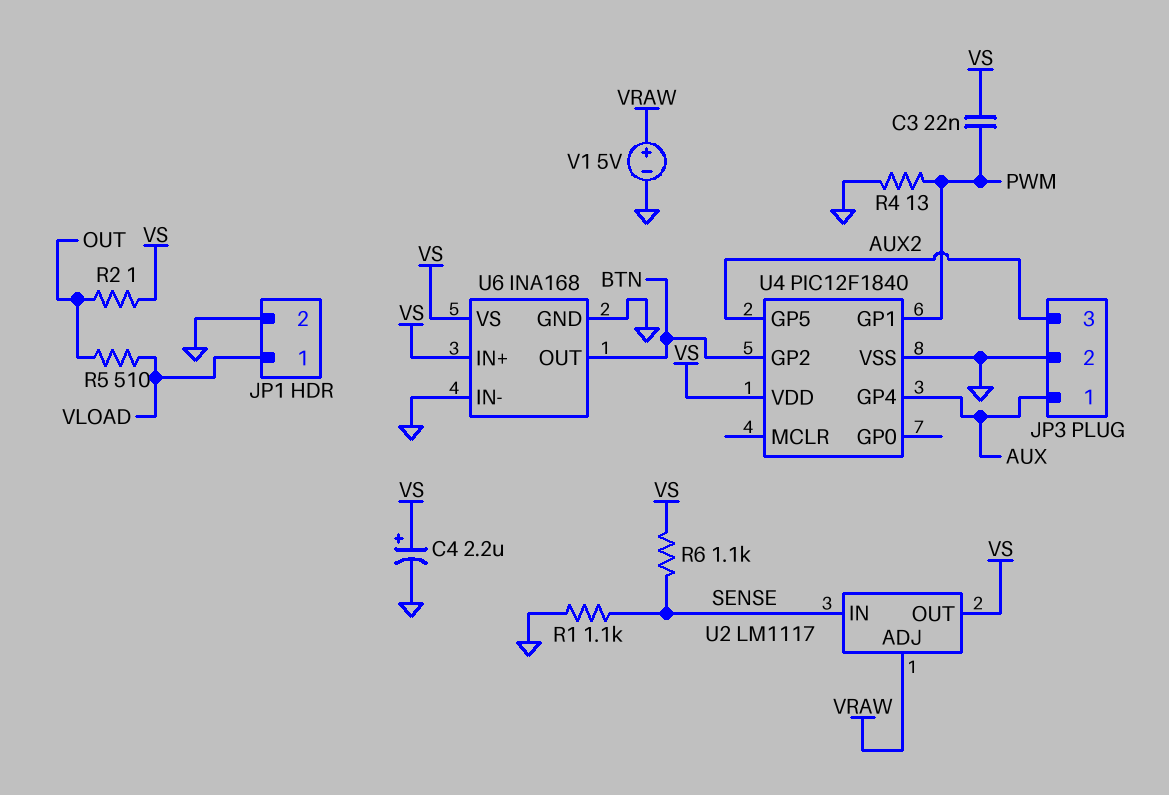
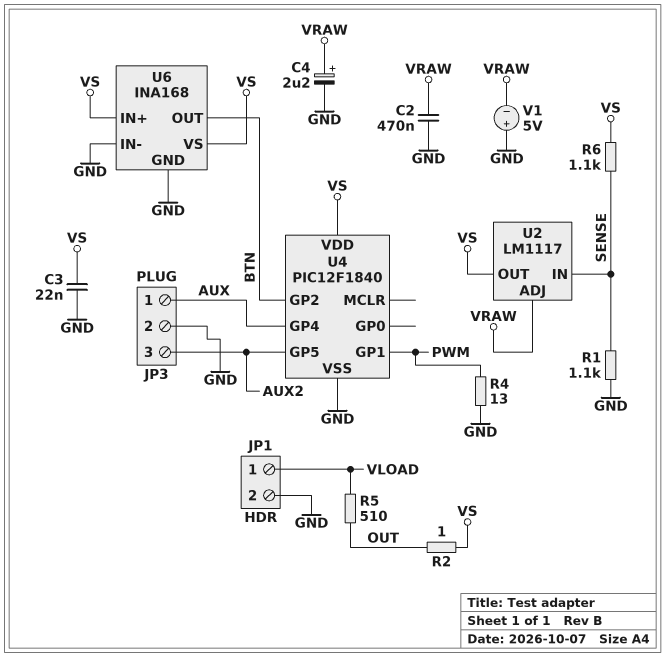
C2: none -> 470nF (GND, VRAW)
C3: 22nF (PWM, VS) -> 22nF (GND, VS)
C4: 2.2uF (plus VS, minus GND) -> 2.2uF (plus VRAW, minus GND)
V1: 5V (plus VRAW, minus GND) -> 5V (plus GND, minus VRAW)

